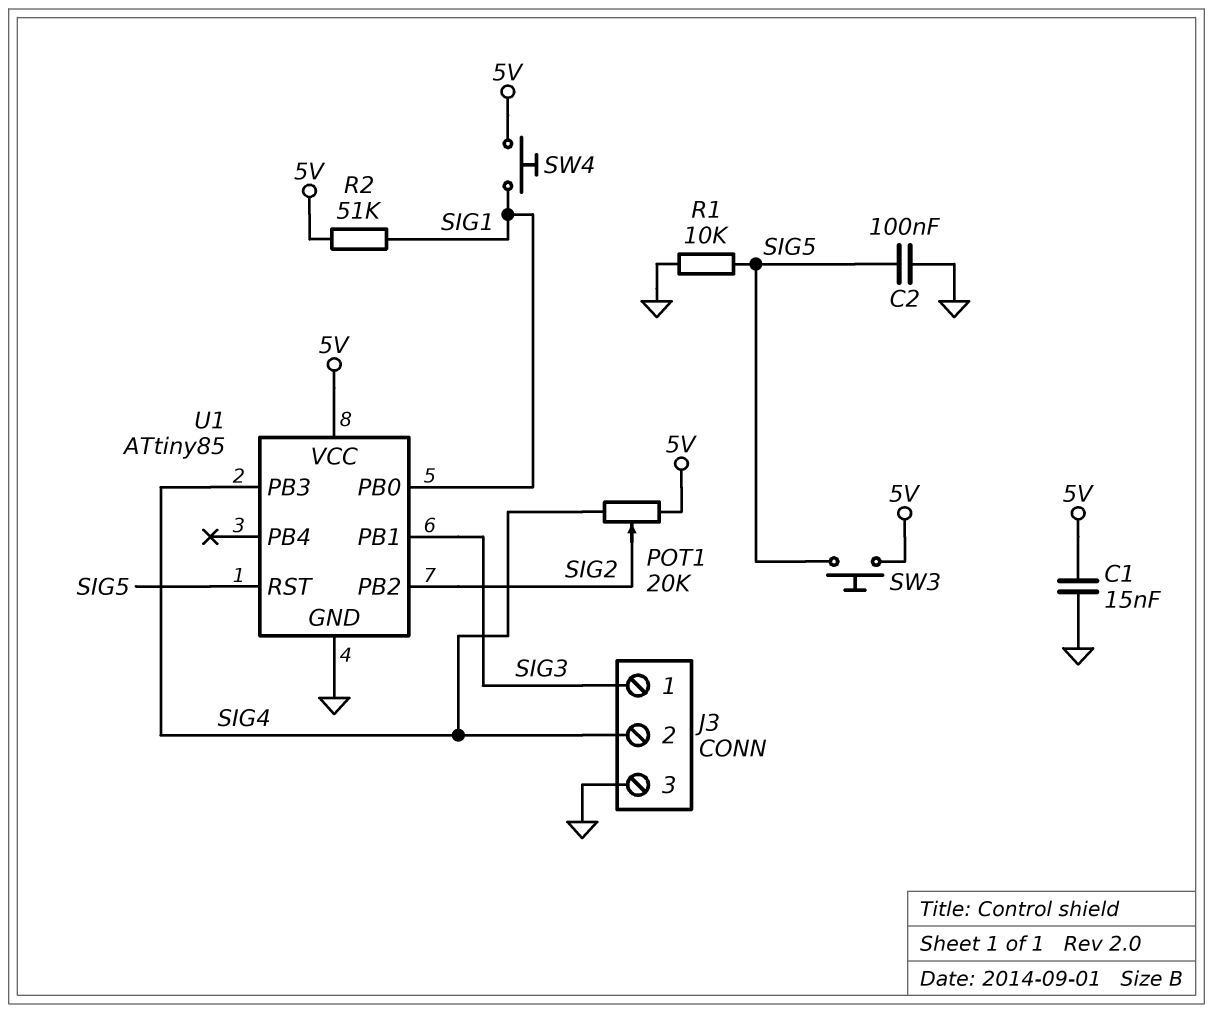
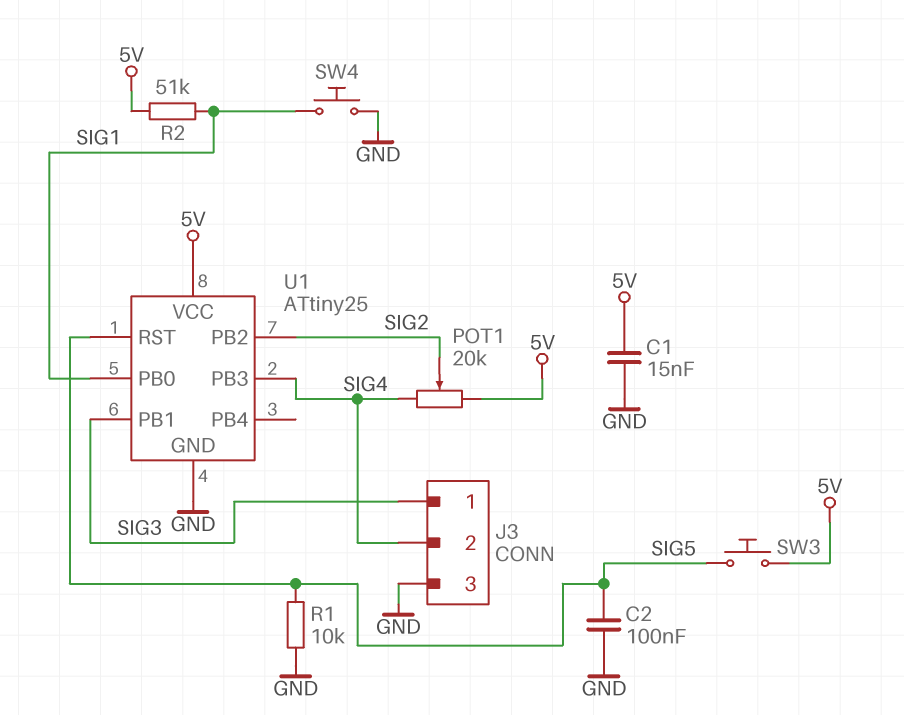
SW4: button (5V, SIG1) -> button (GND, SIG1)
U1: ATtiny85 -> ATtiny25

